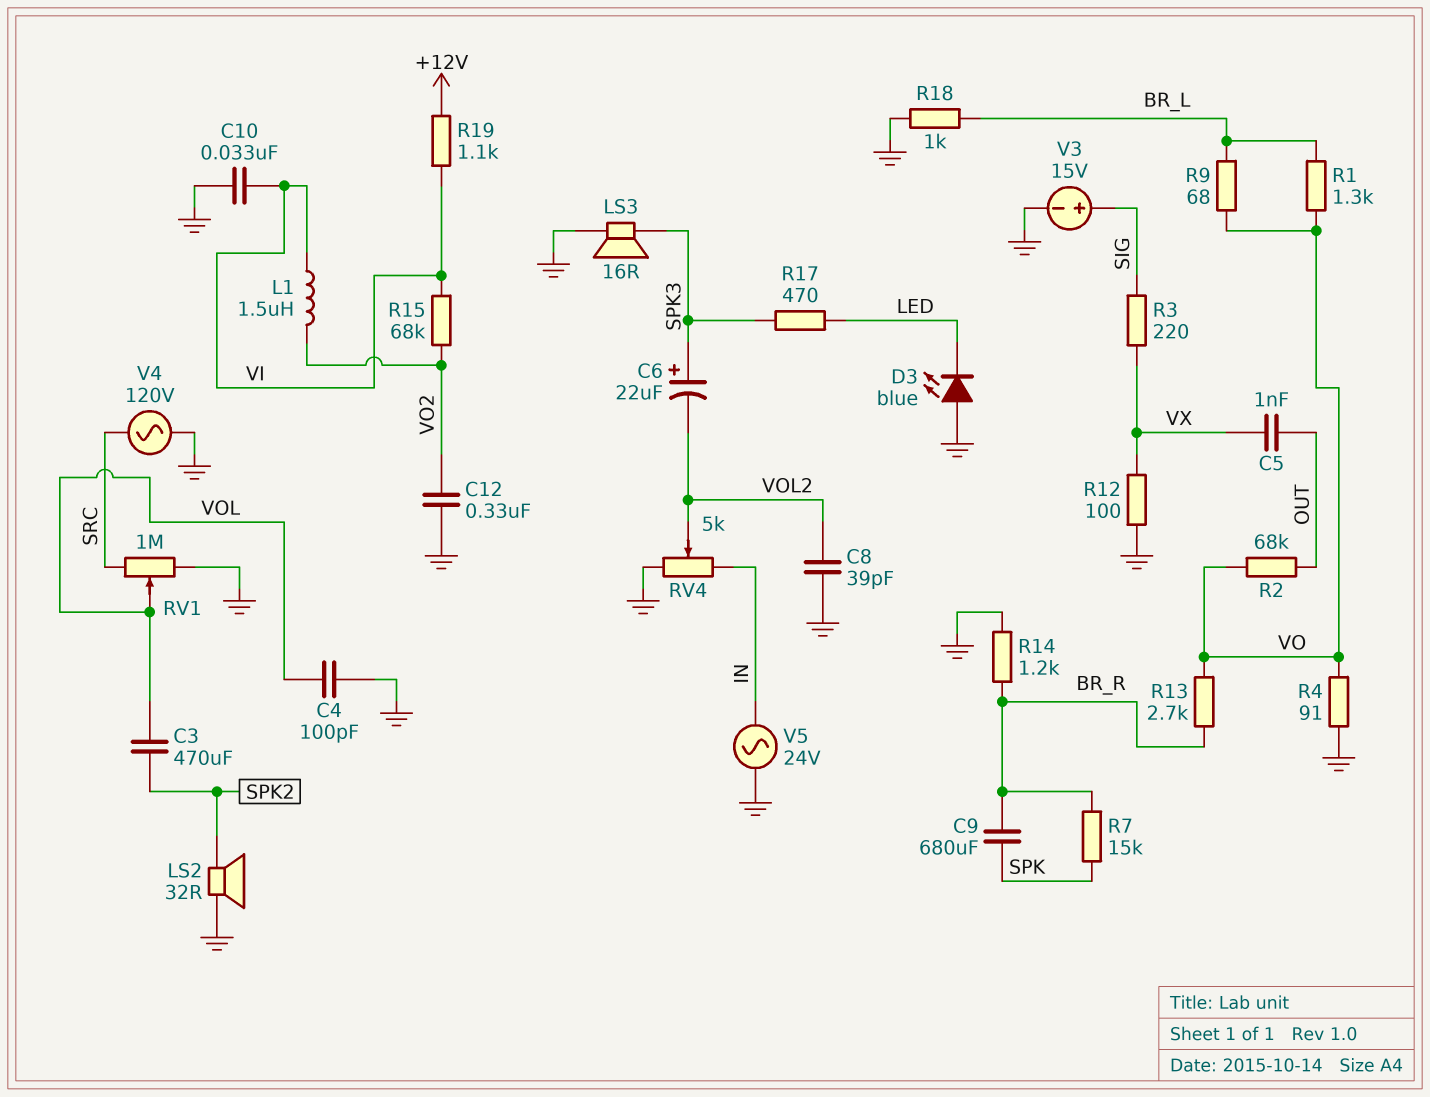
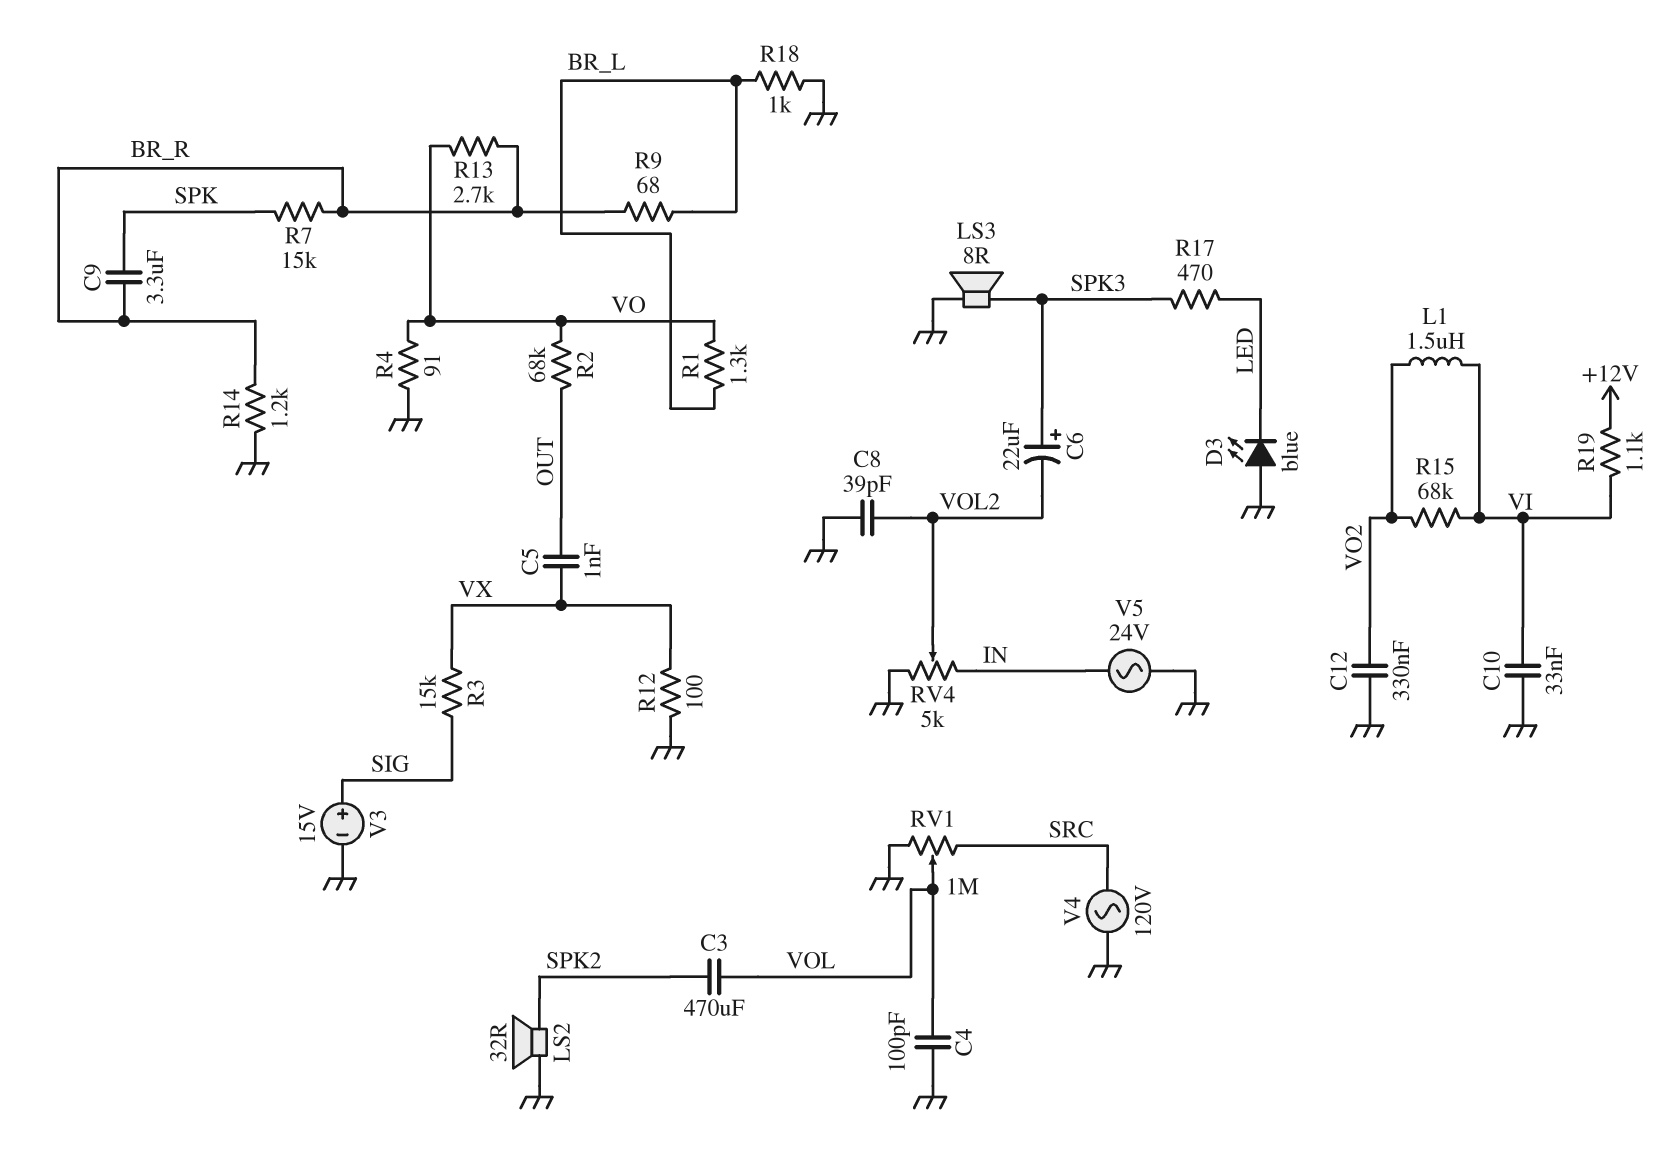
C9: 680uF (BR_R, SPK) -> 3.3uF (BR_R, SPK)
LS3: speaker 16R (GND, SPK3) -> speaker 8R (GND, SPK3)
R3: 220 (SIG, VX) -> 15k (SIG, VX)
R9: 68 (BR_L, VO) -> 68 (BR_L, BR_R)

